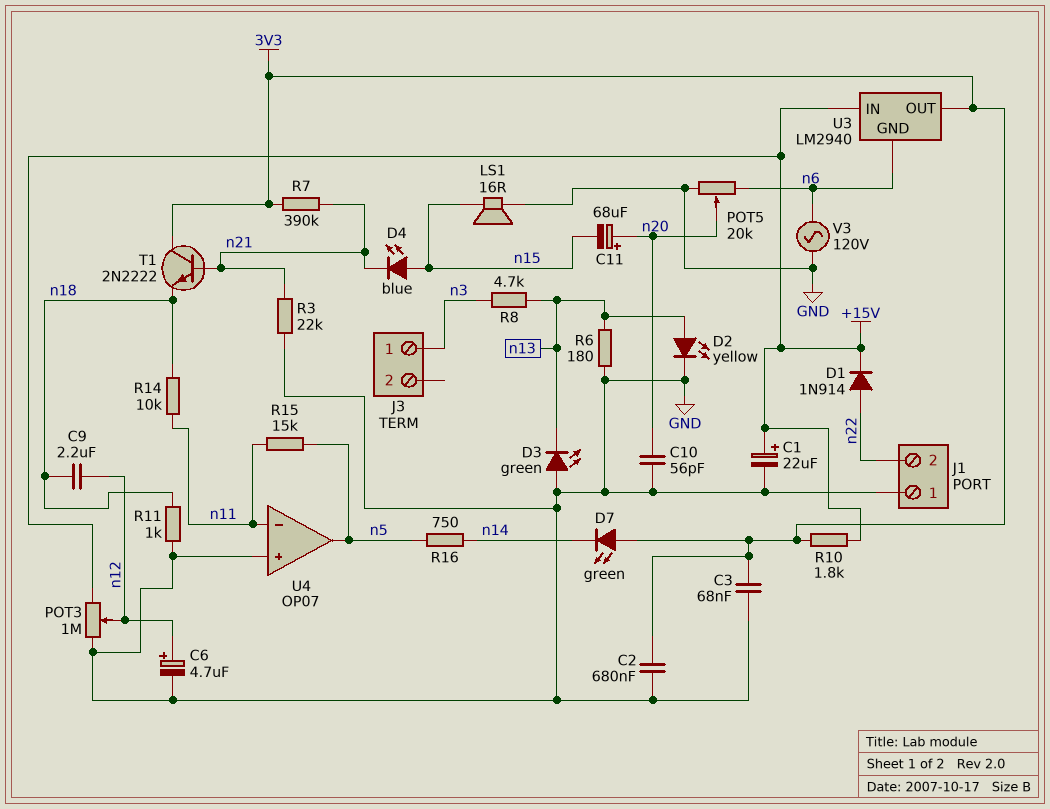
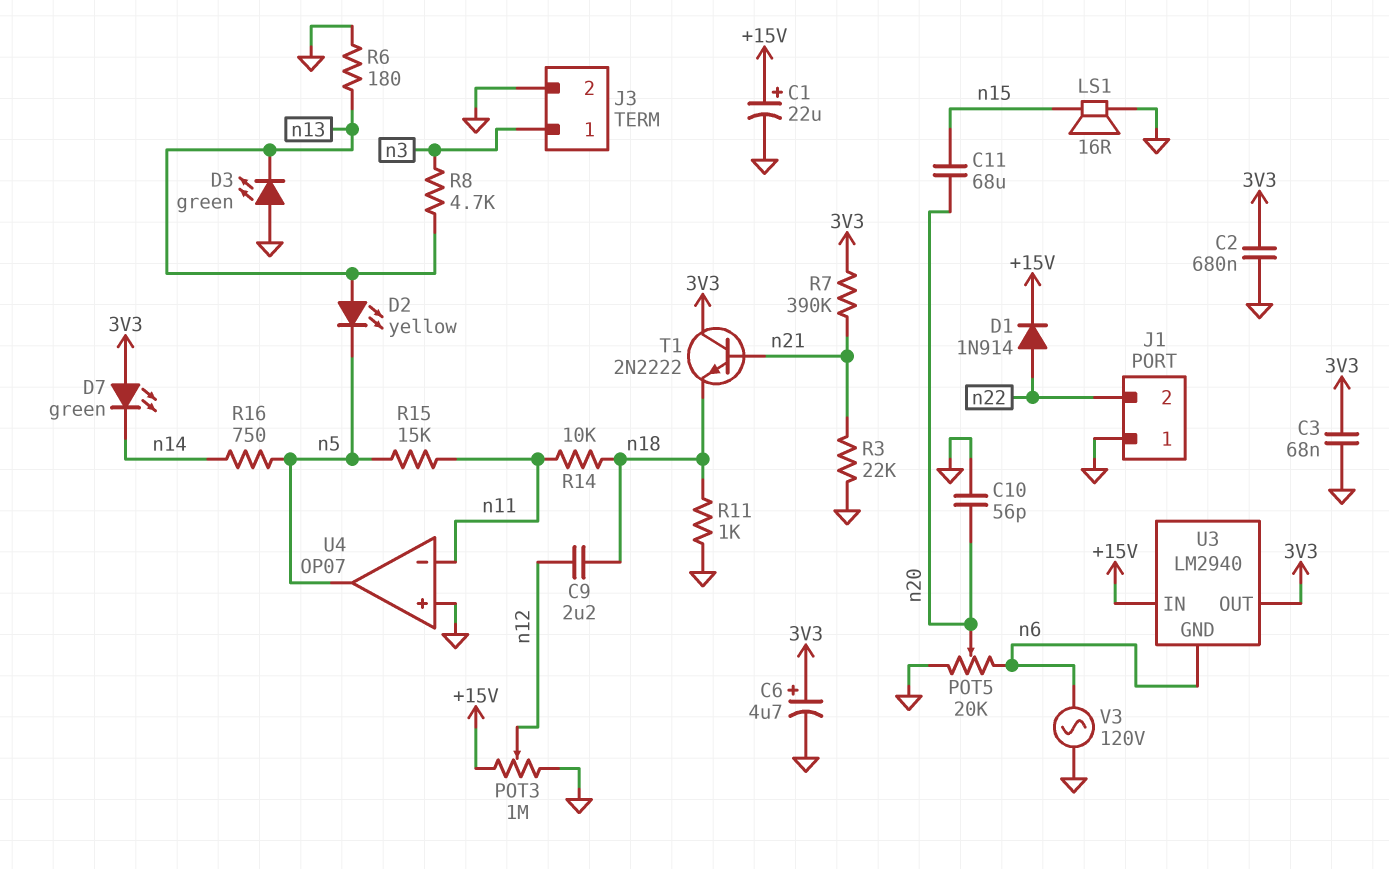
C6: 4.7uF (plus n12, minus GND) -> 4.7uF (plus 3V3, minus GND)
C11: 68uF (plus n20, minus n15) -> 68uF (n15, n20)
D2: LED yellow (A n13, K GND) -> LED yellow (A n13, K n5)
D4: LED blue (A n15, K n21) -> none
J3 pin 2: none -> GND
R10: 1.8k (+15V, 3V3) -> none

